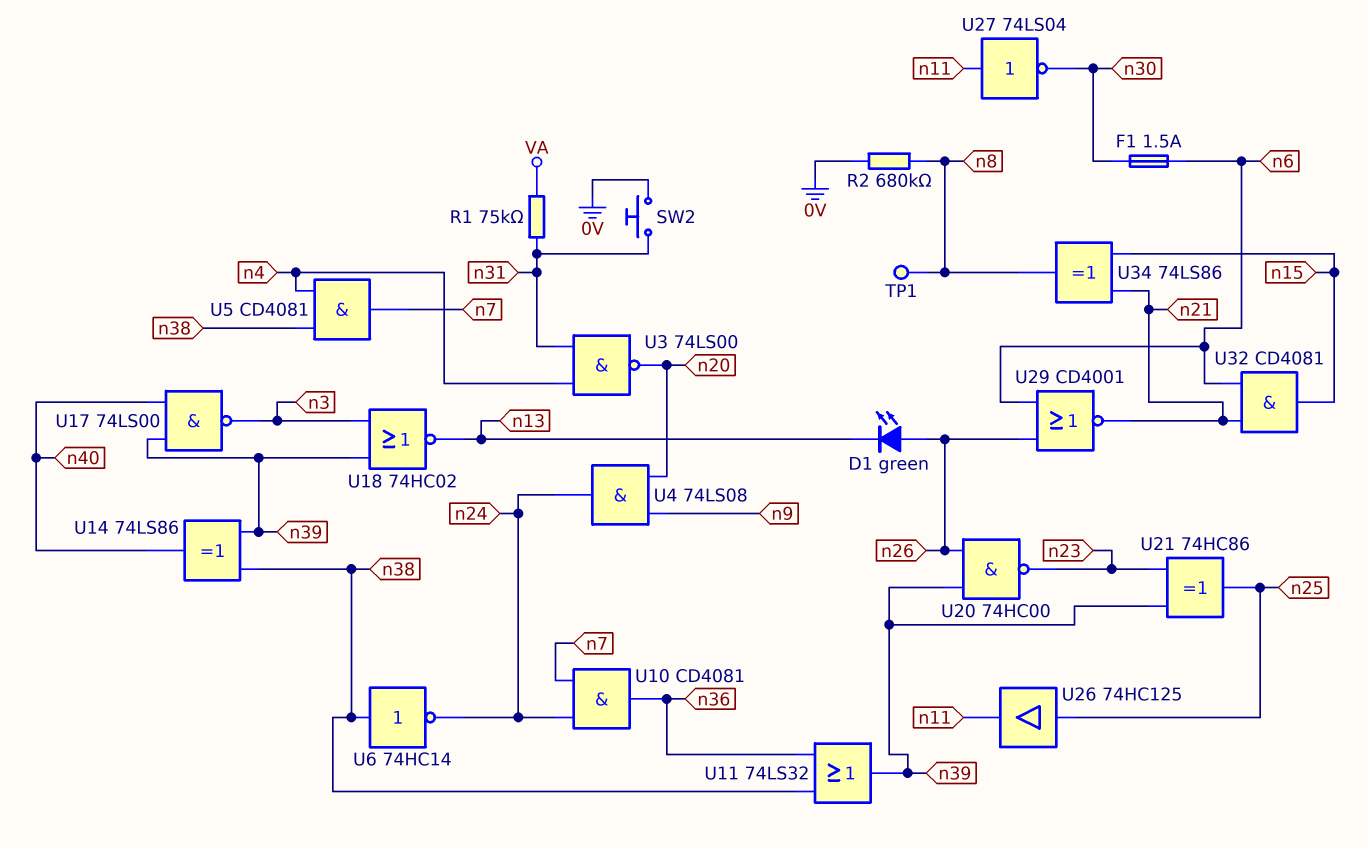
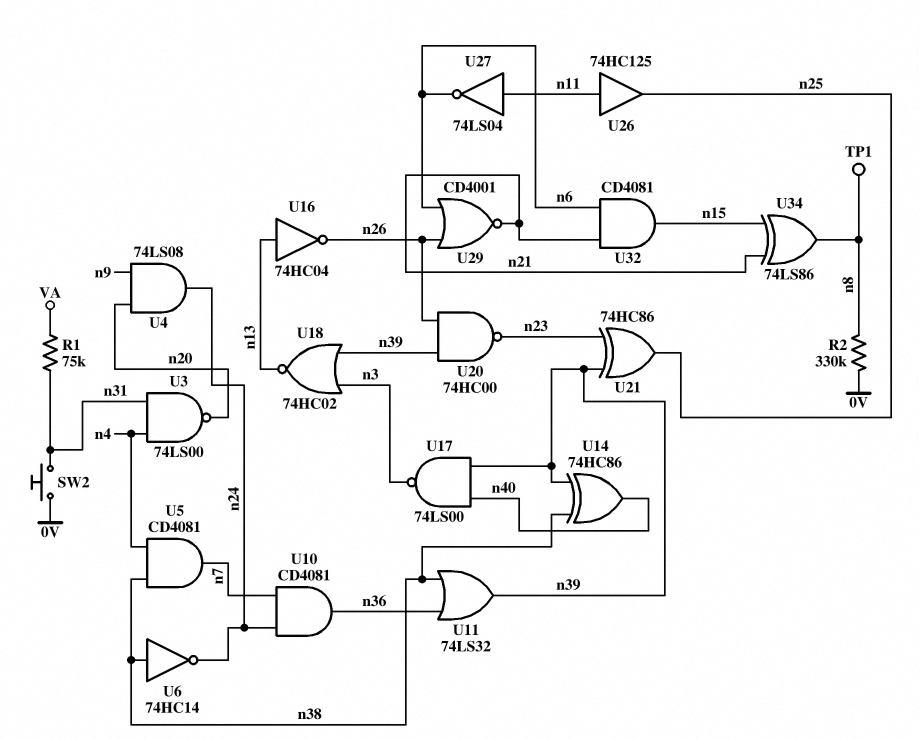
D1: LED green (A n26, K n13) -> none
F1: 1.5A (n6, n30) -> none
R2: 680k (0V, n8) -> 330k (0V, n8)
U14: XOR 74LS86 (in n38, in n39, out n40) -> XOR 74HC86 (in n38, in n39, out n40)
U16: none -> NOT 74HC04 (in n13, out n26)
U26: buffer 74HC125 (in n25, out n11) -> buffer 74HC125 (in n11, out n25)
U27: NOT 74LS04 (in n11, out n30) -> NOT 74LS04 (in n11, out n6)

